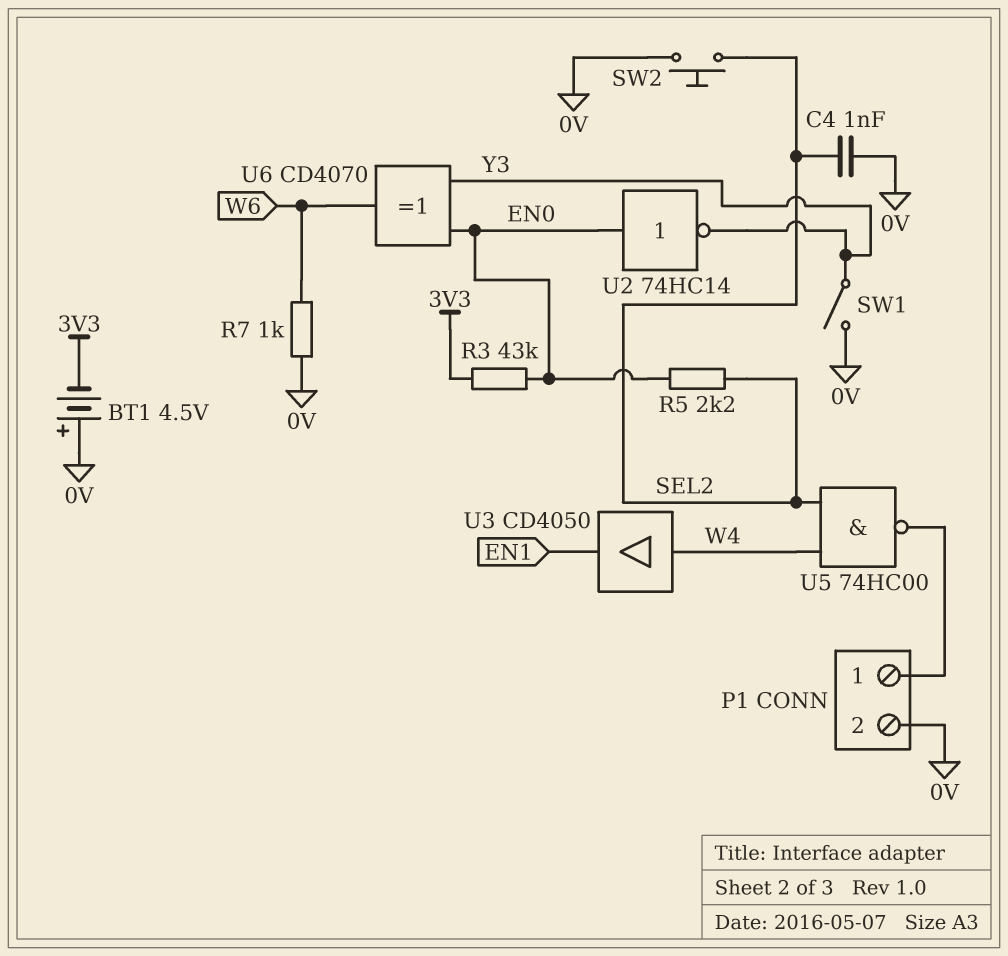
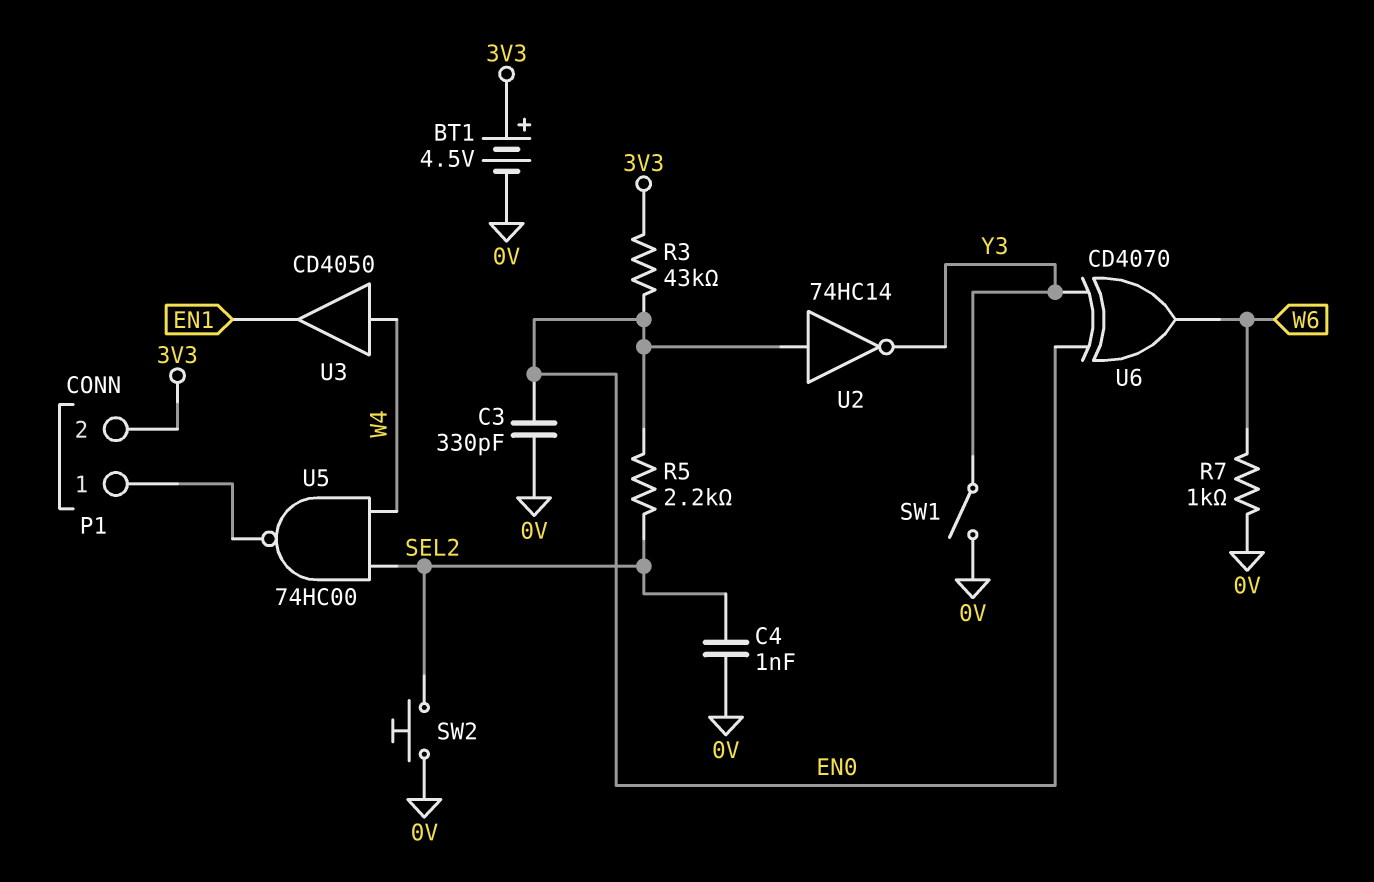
BT1: 4.5V (plus 0V, minus 3V3) -> 4.5V (plus 3V3, minus 0V)
C3: none -> 330pF (0V, EN0)
P1 pin 2: 0V -> 3V3

